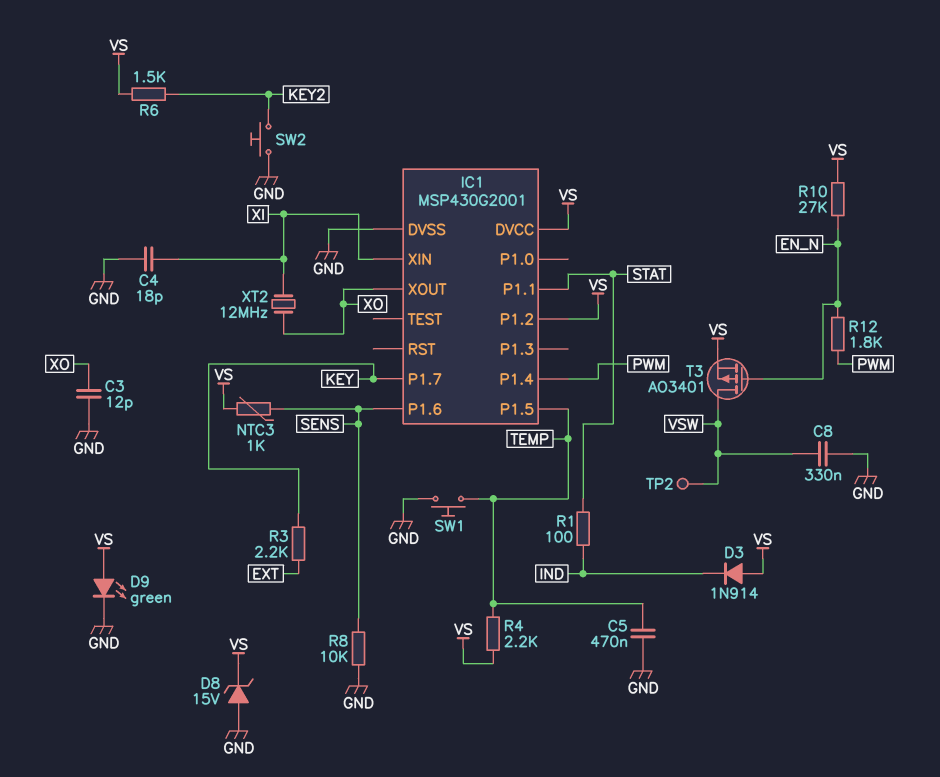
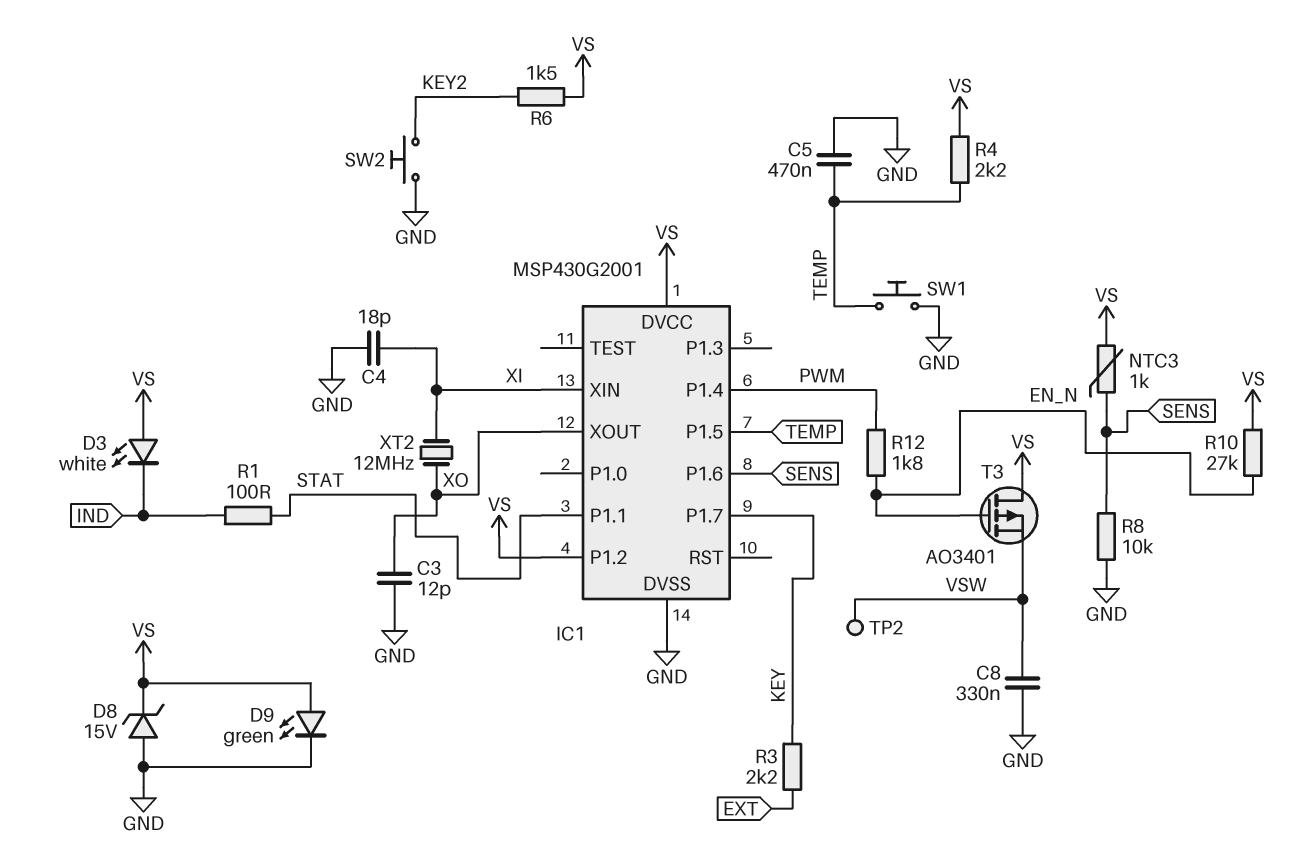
D3: diode 1N914 (A VS, K IND) -> LED white (A VS, K IND)
T3: PMOS AO3401 (G EN_N, D VSW, S VS) -> PMOS AO3401 (G EN_N, D VS, S VSW)

